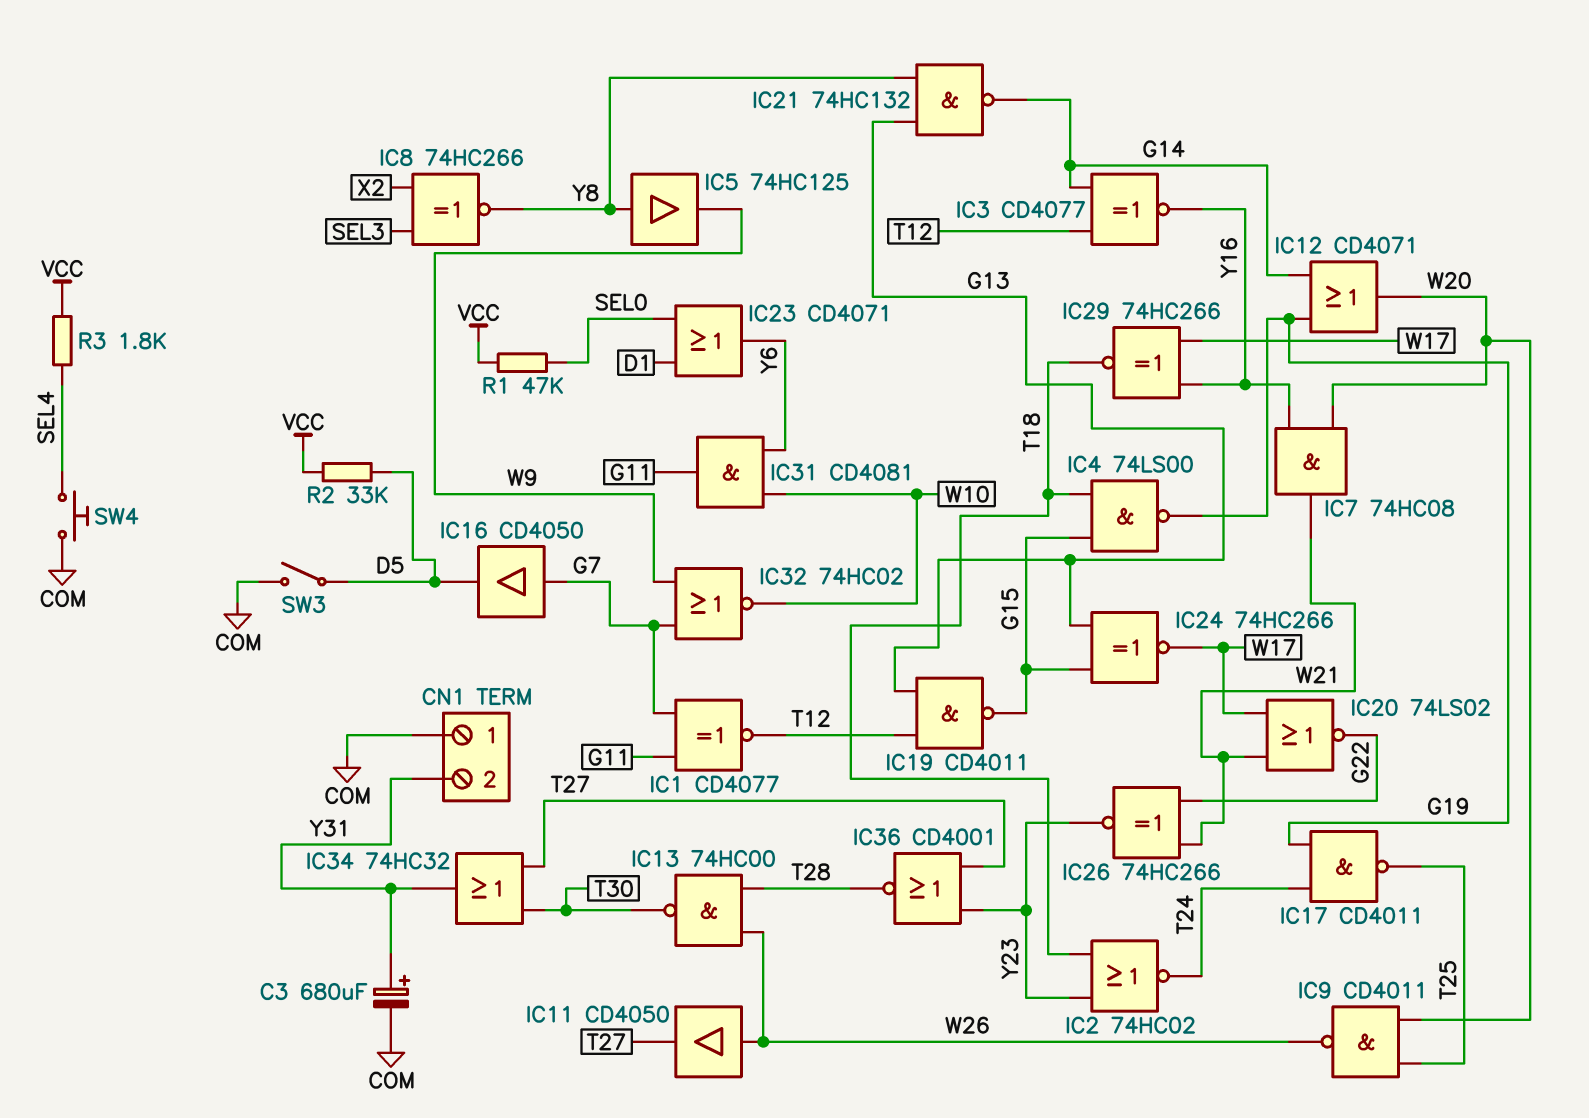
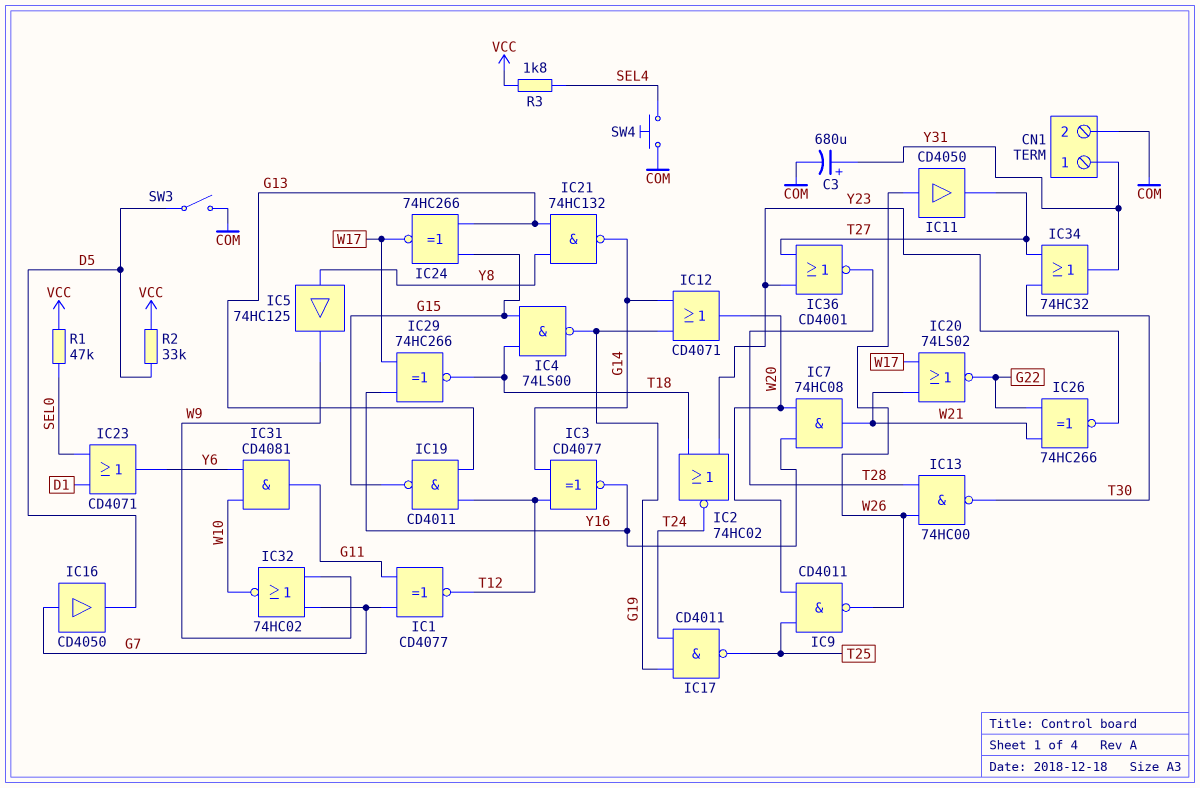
CN1 pin 1: COM -> Y31
CN1 pin 2: Y31 -> COM
IC8: XNOR 74HC266 (in SEL3, in X2, out Y8) -> none

